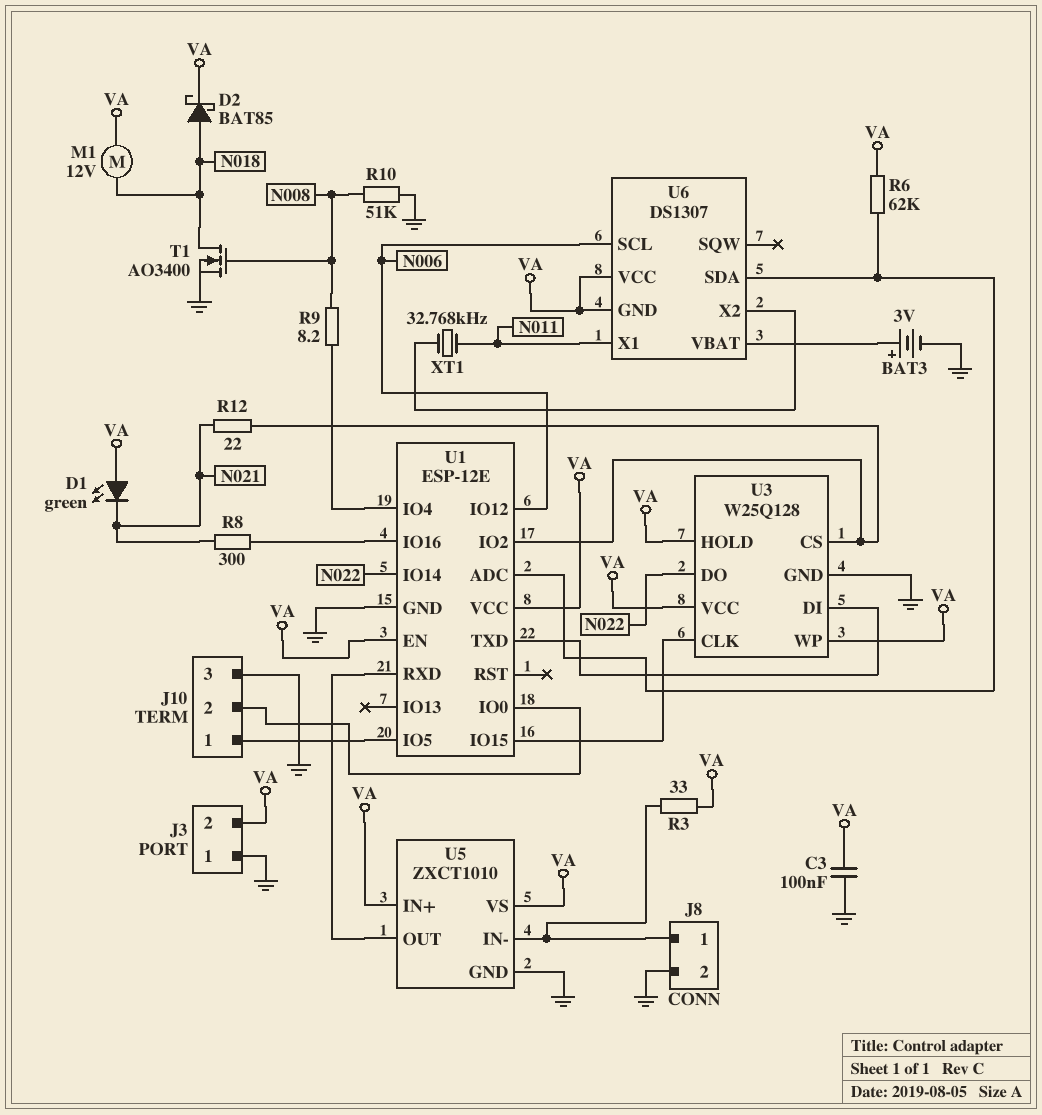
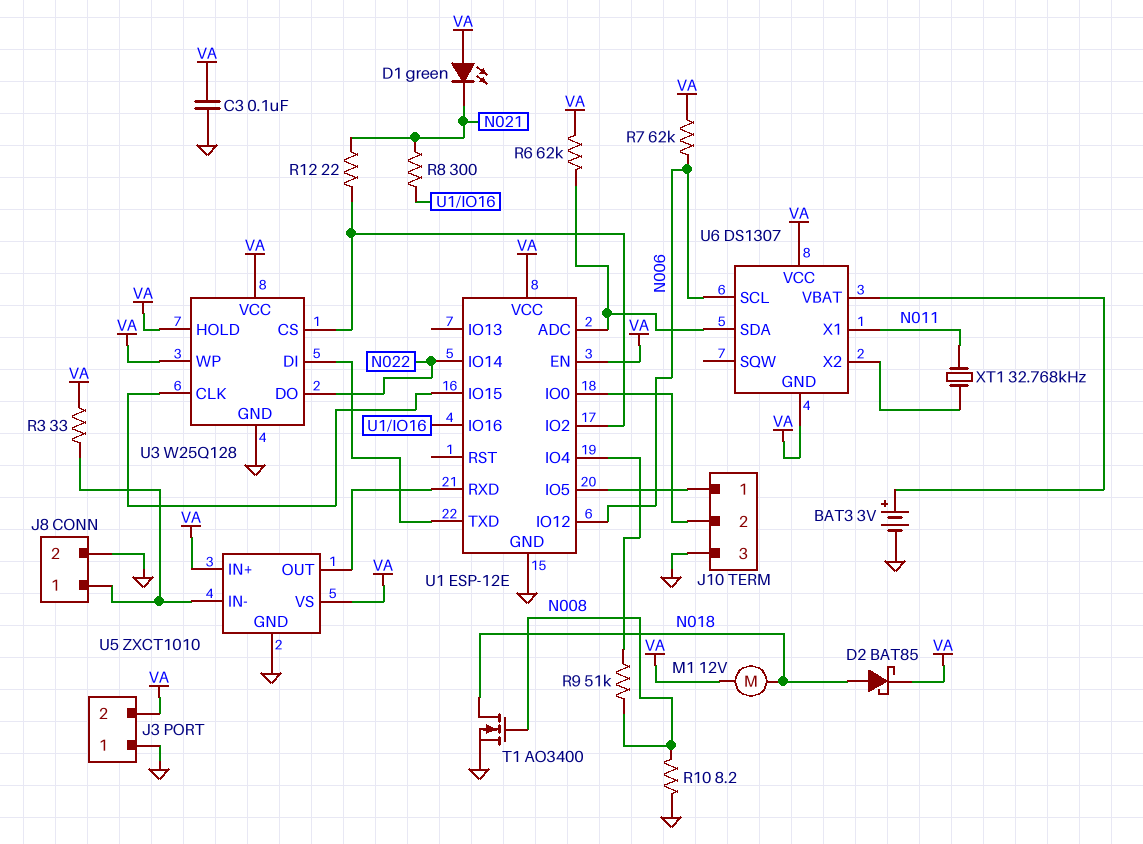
R7: none -> 62k (N006, VA)
R9: 8.2 (N008, U1/IO4) -> 51k (N008, U1/IO4)
R10: 51k (GND, N008) -> 8.2 (GND, N008)

